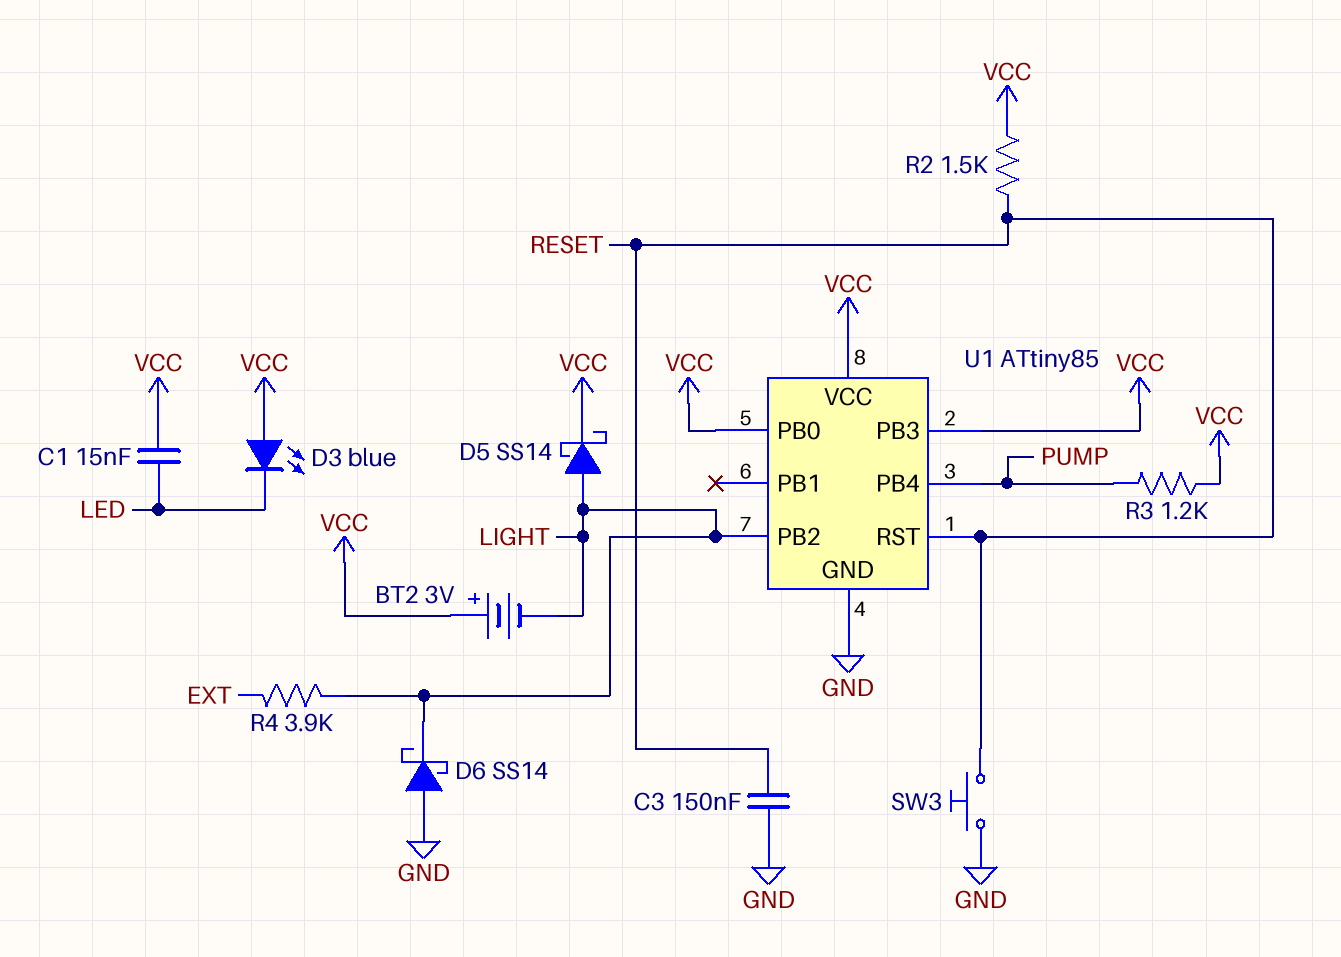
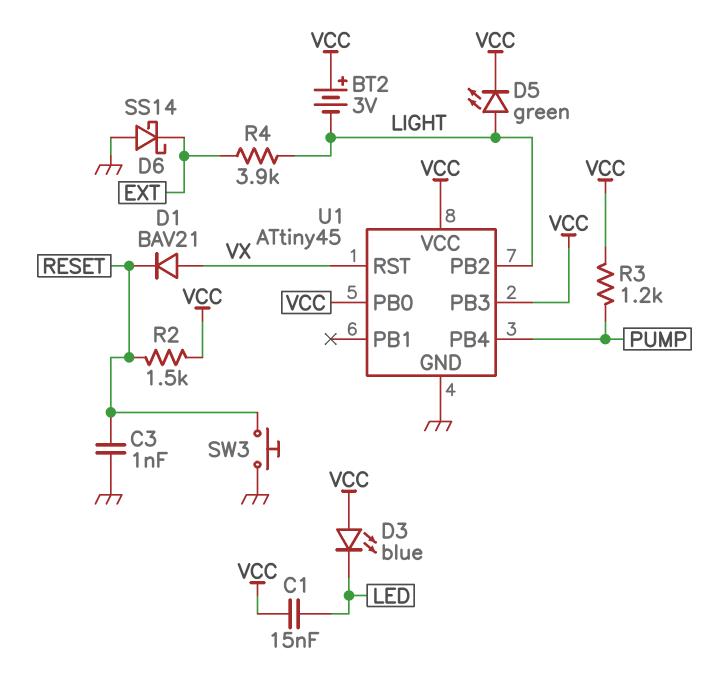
C3: 150nF (GND, RESET) -> 1nF (GND, RESET)
D1: none -> diode BAV21 (A VX, K RESET)
D5: schottky SS14 (A LIGHT, K VCC) -> LED green (A LIGHT, K VCC)
D6: schottky SS14 (A GND, K LIGHT) -> schottky SS14 (A GND, K EXT)
U1: ATtiny85 -> ATtiny45
U1 pin RST: RESET -> VX

